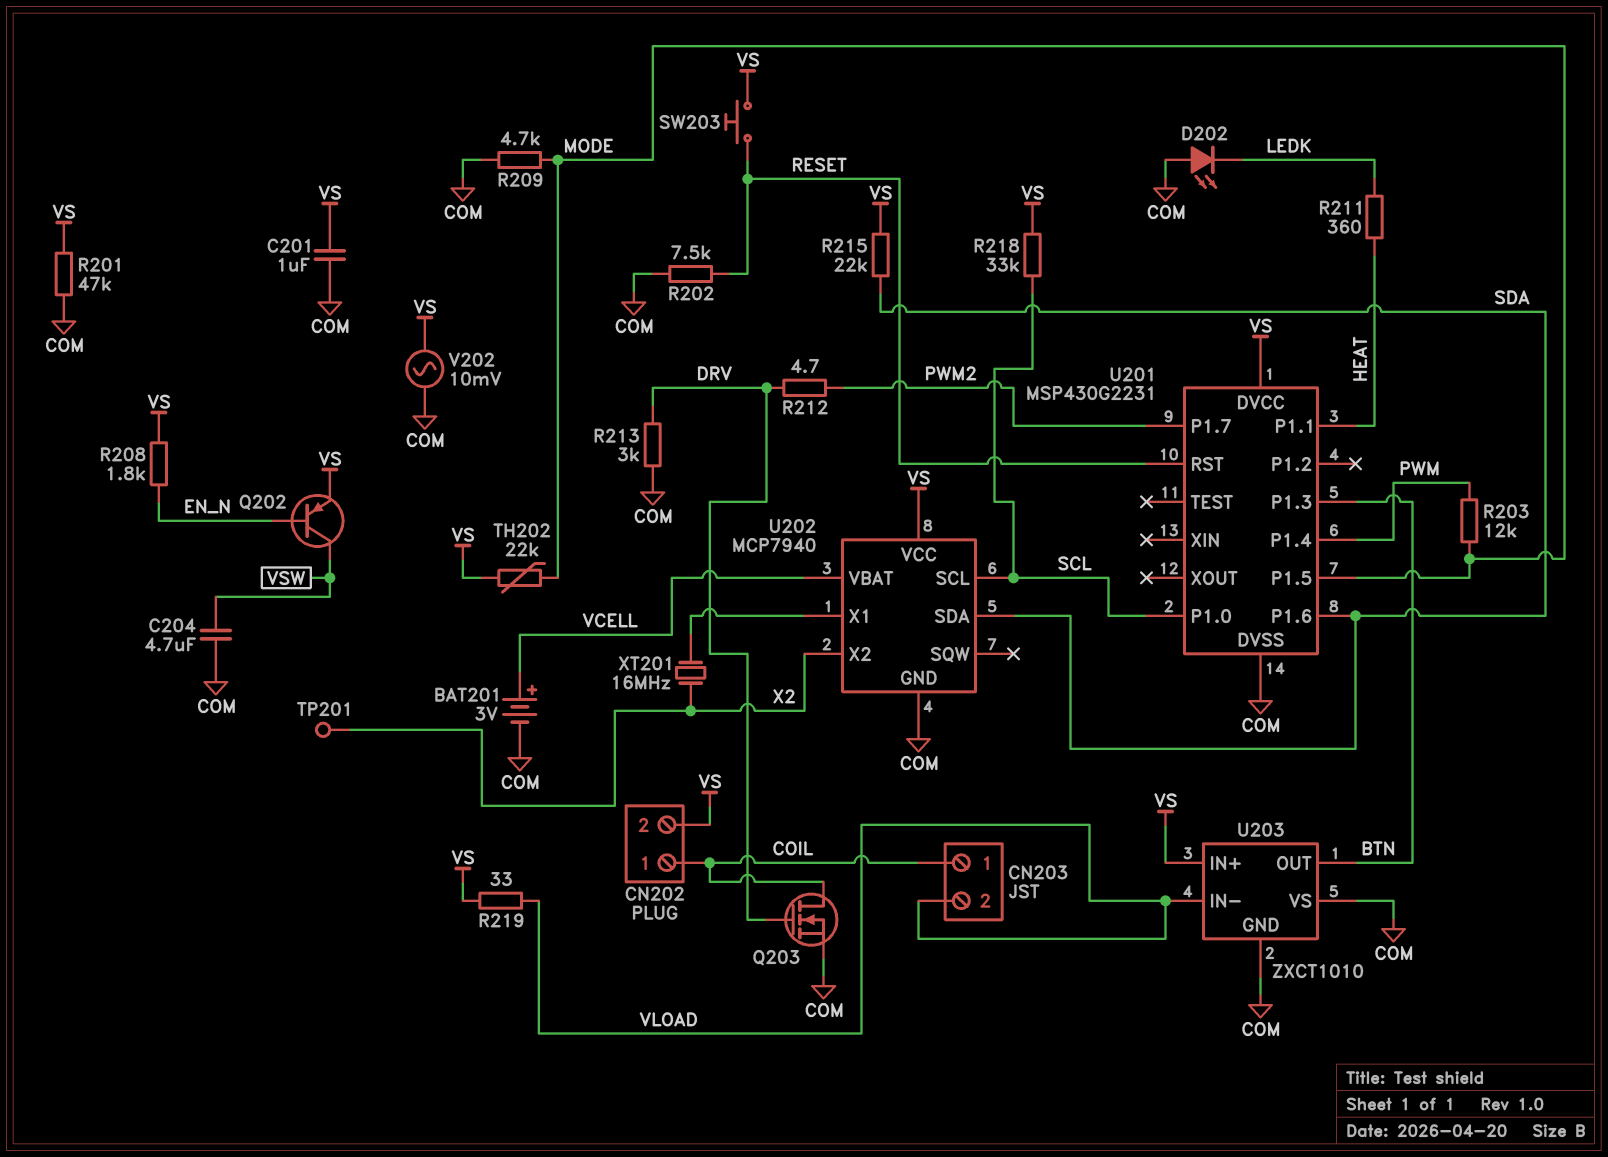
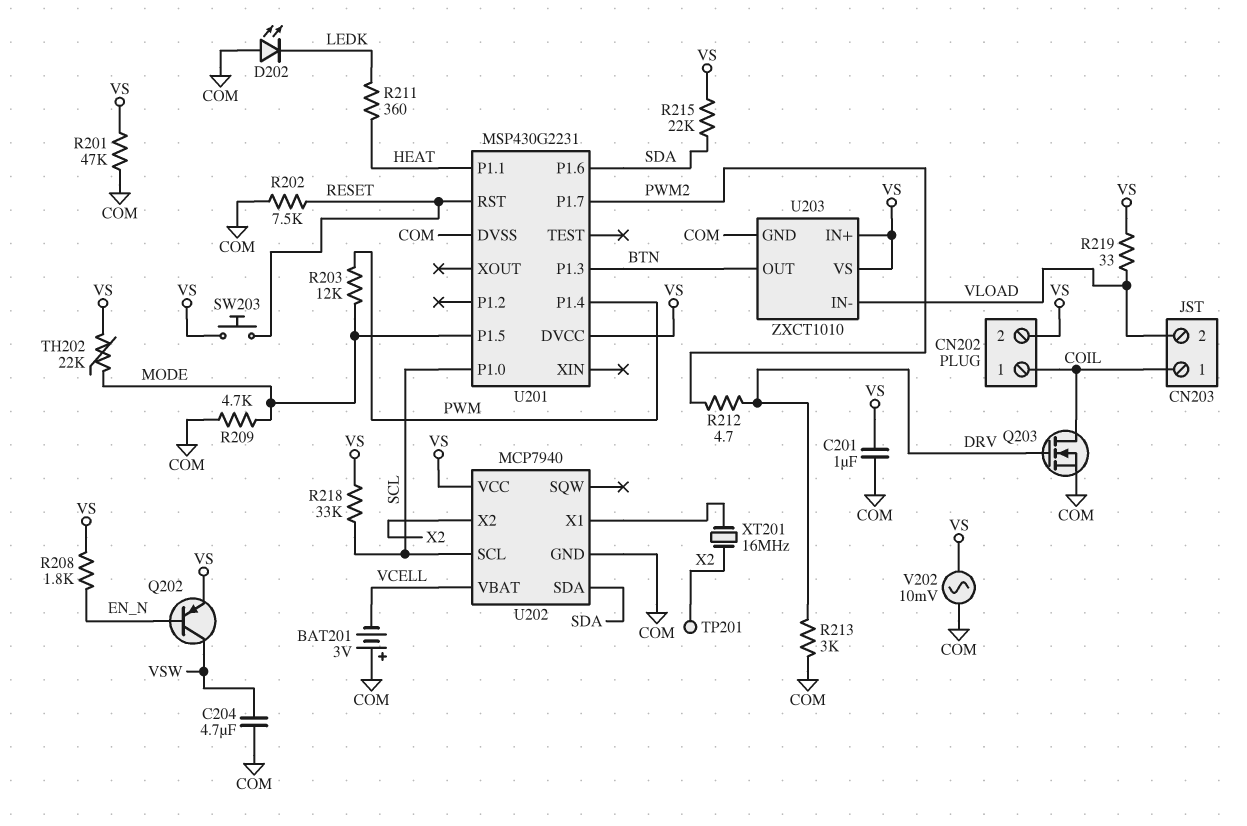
BAT201: 3V (plus VCELL, minus COM) -> 3V (plus COM, minus VCELL)
U203 pin VS: COM -> VS

